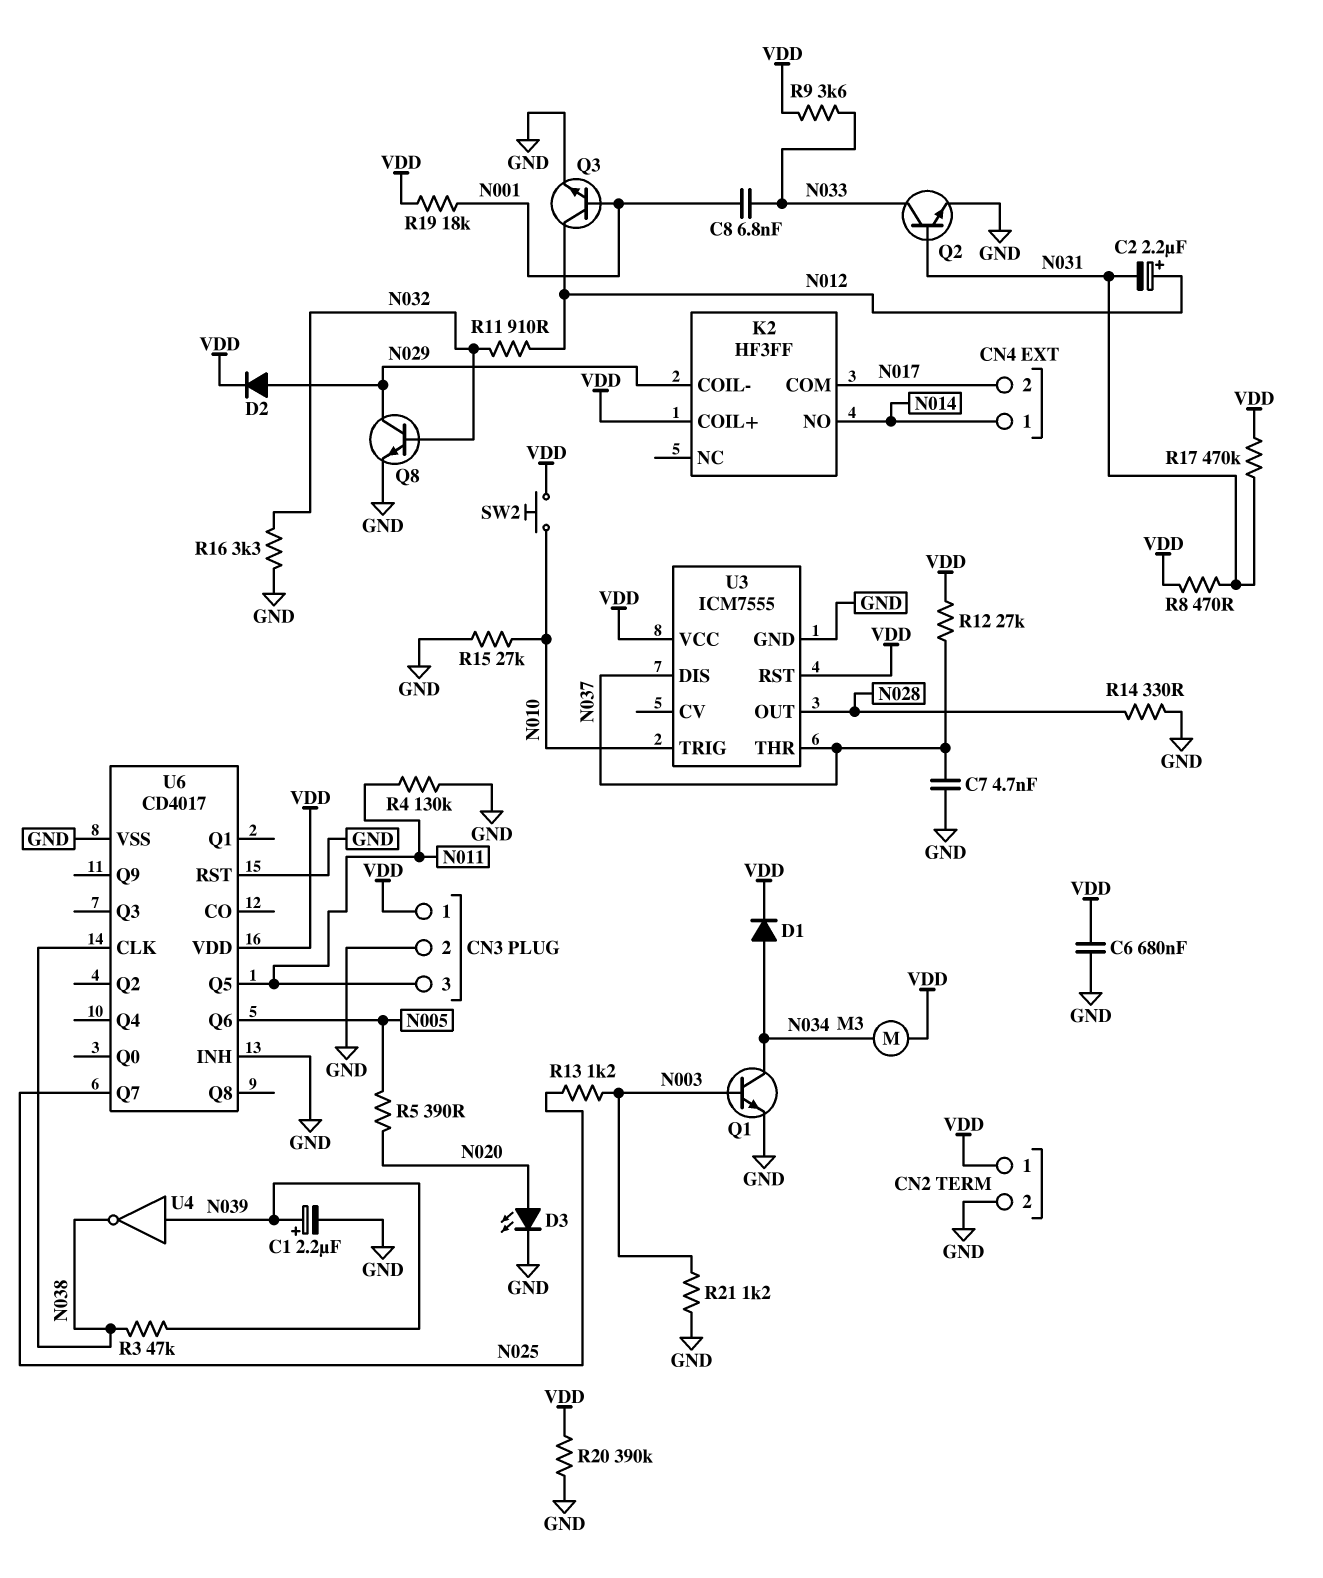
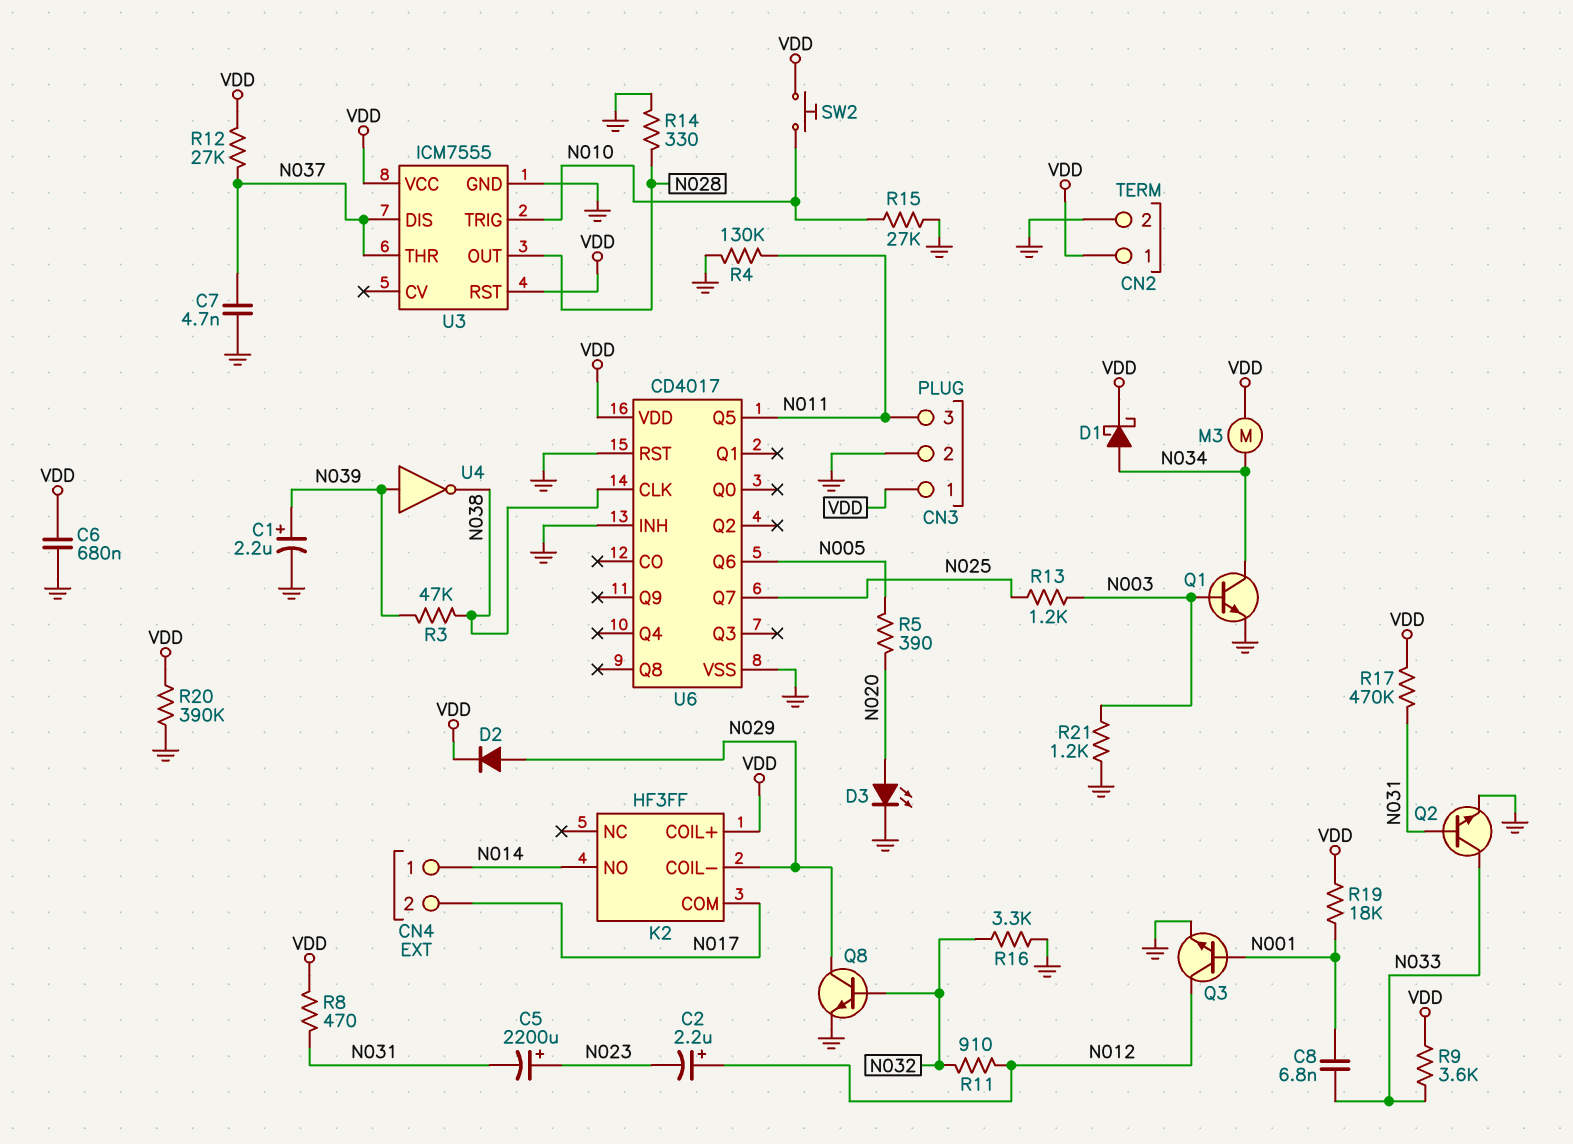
C2: 2.2uF (plus N012, minus N031) -> 2.2uF (plus N012, minus N023)
C5: none -> 2200uF (plus N023, minus N031)
D1: diode (A N034, K VDD) -> schottky (A N034, K VDD)

